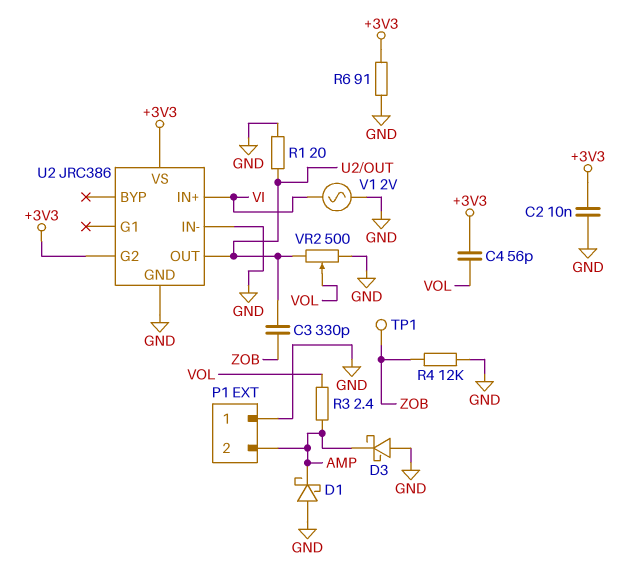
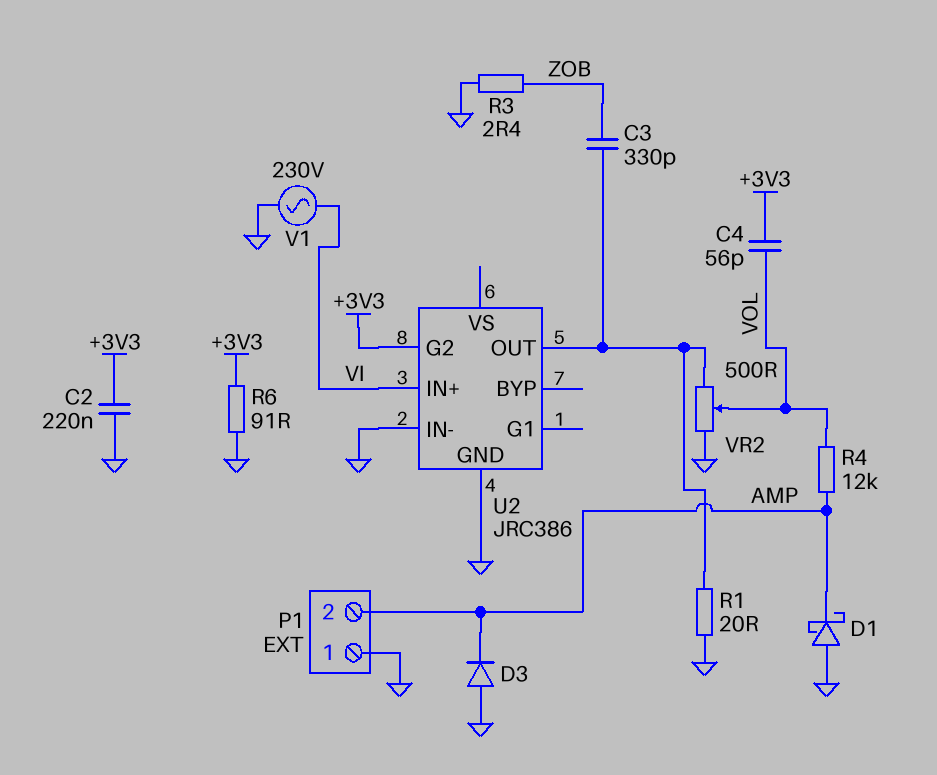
C2: 10nF (+3V3, GND) -> 220nF (+3V3, GND)
D3: schottky (A GND, K AMP) -> diode (A GND, K AMP)
R3: 2.4 (AMP, VOL) -> 2.4 (GND, ZOB)
R4: 12k (GND, ZOB) -> 12k (AMP, VOL)
TP1: test point (ZOB) -> none
U2 pin VS: +3V3 -> none
V1: AC 2V (GND, VI) -> AC 230V (GND, VI)

